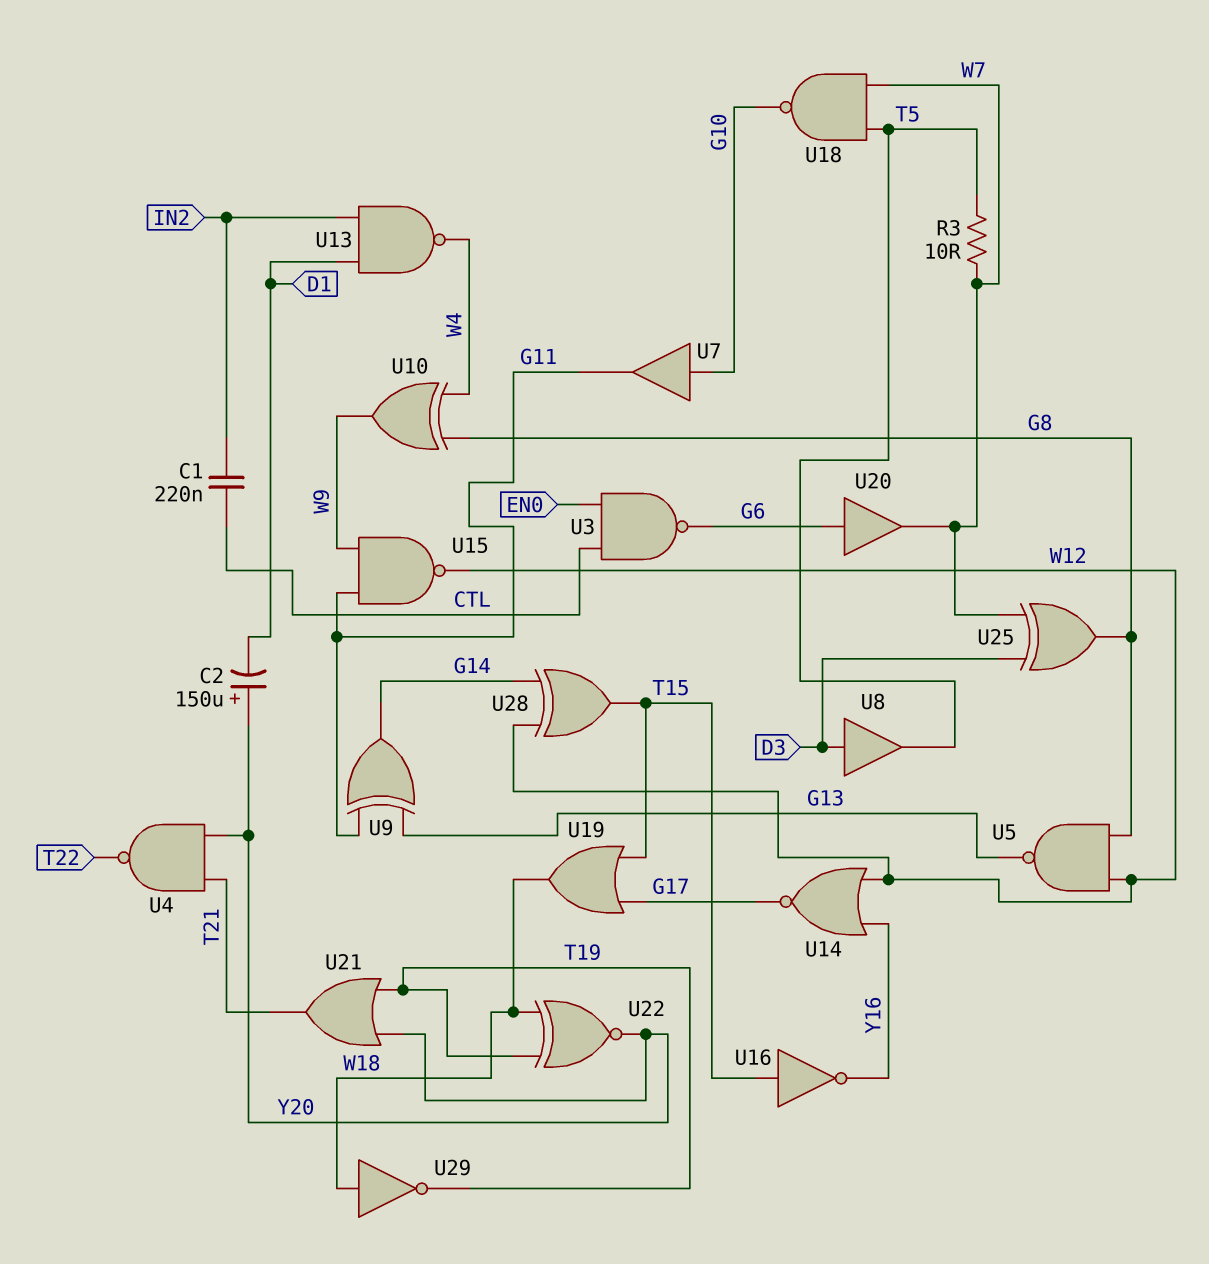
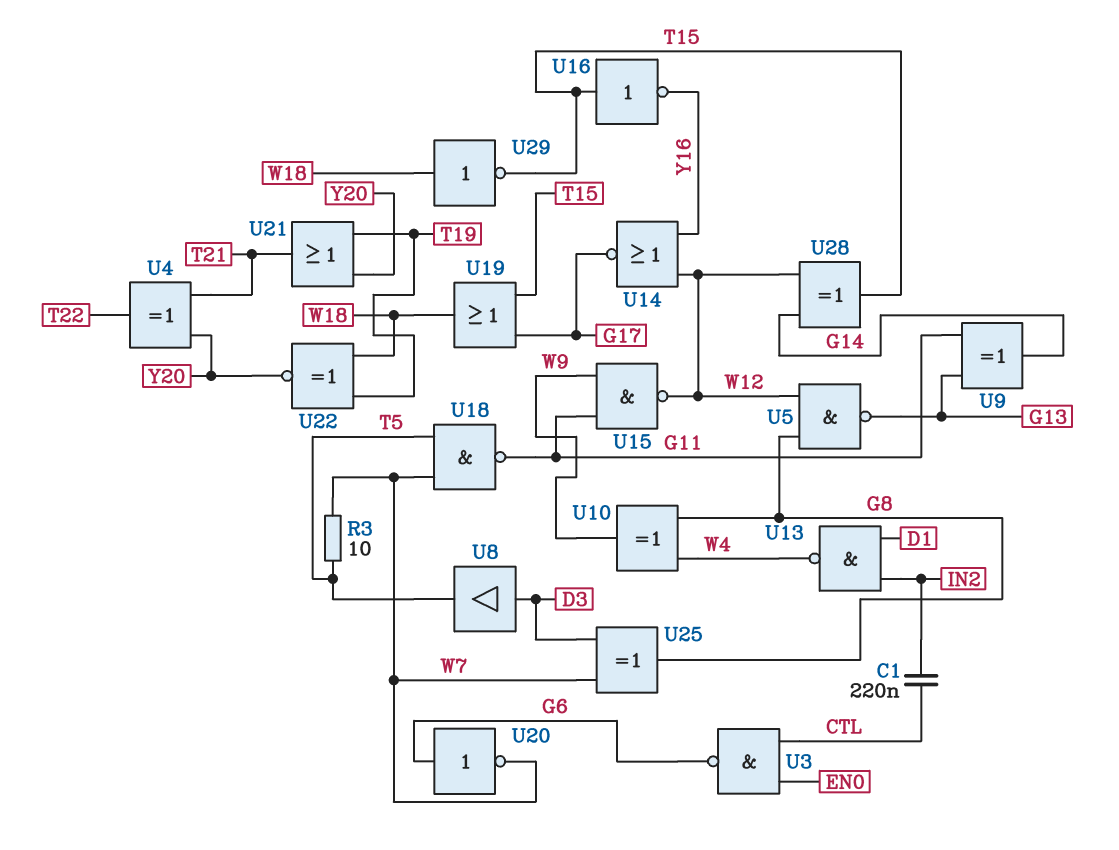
C2: 150uF (plus Y20, minus D1) -> none
U4: NAND (in T21, in Y20, out T22) -> XOR (in T21, in Y20, out T22)
U7: buffer (in G10, out G11) -> none
U18: NAND (in T5, in W7, out G10) -> NAND (in T5, in W7, out G11)
U20: buffer (in G6, out W7) -> NOT (in G6, out W7)
U29: NOT (in W18, out T19) -> NOT (in W18, out T15)

